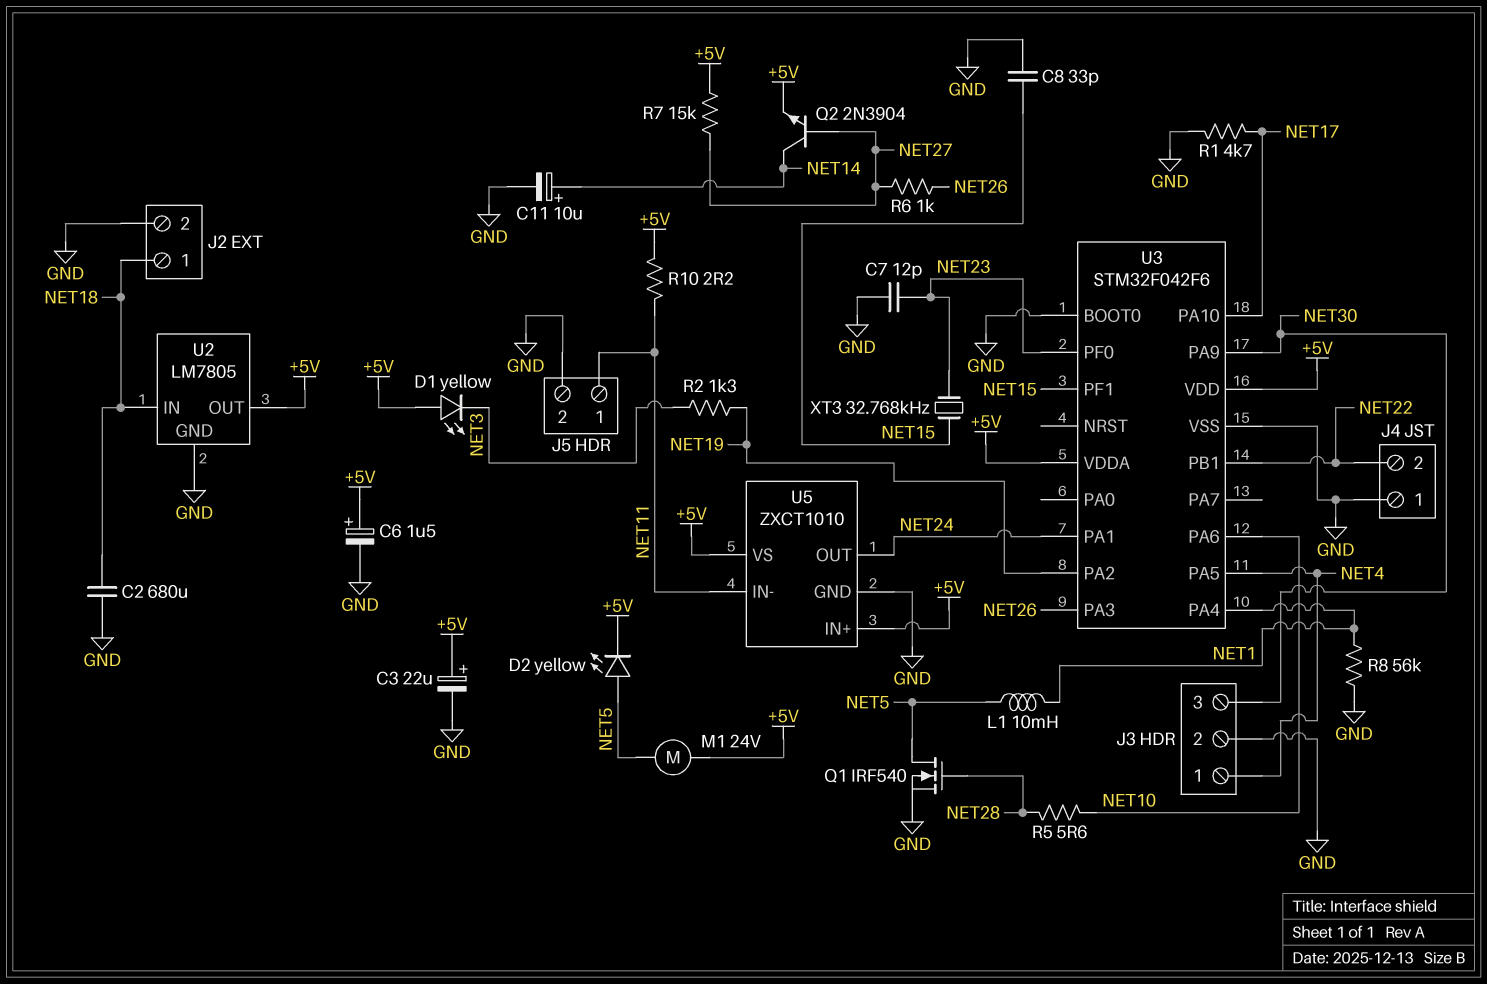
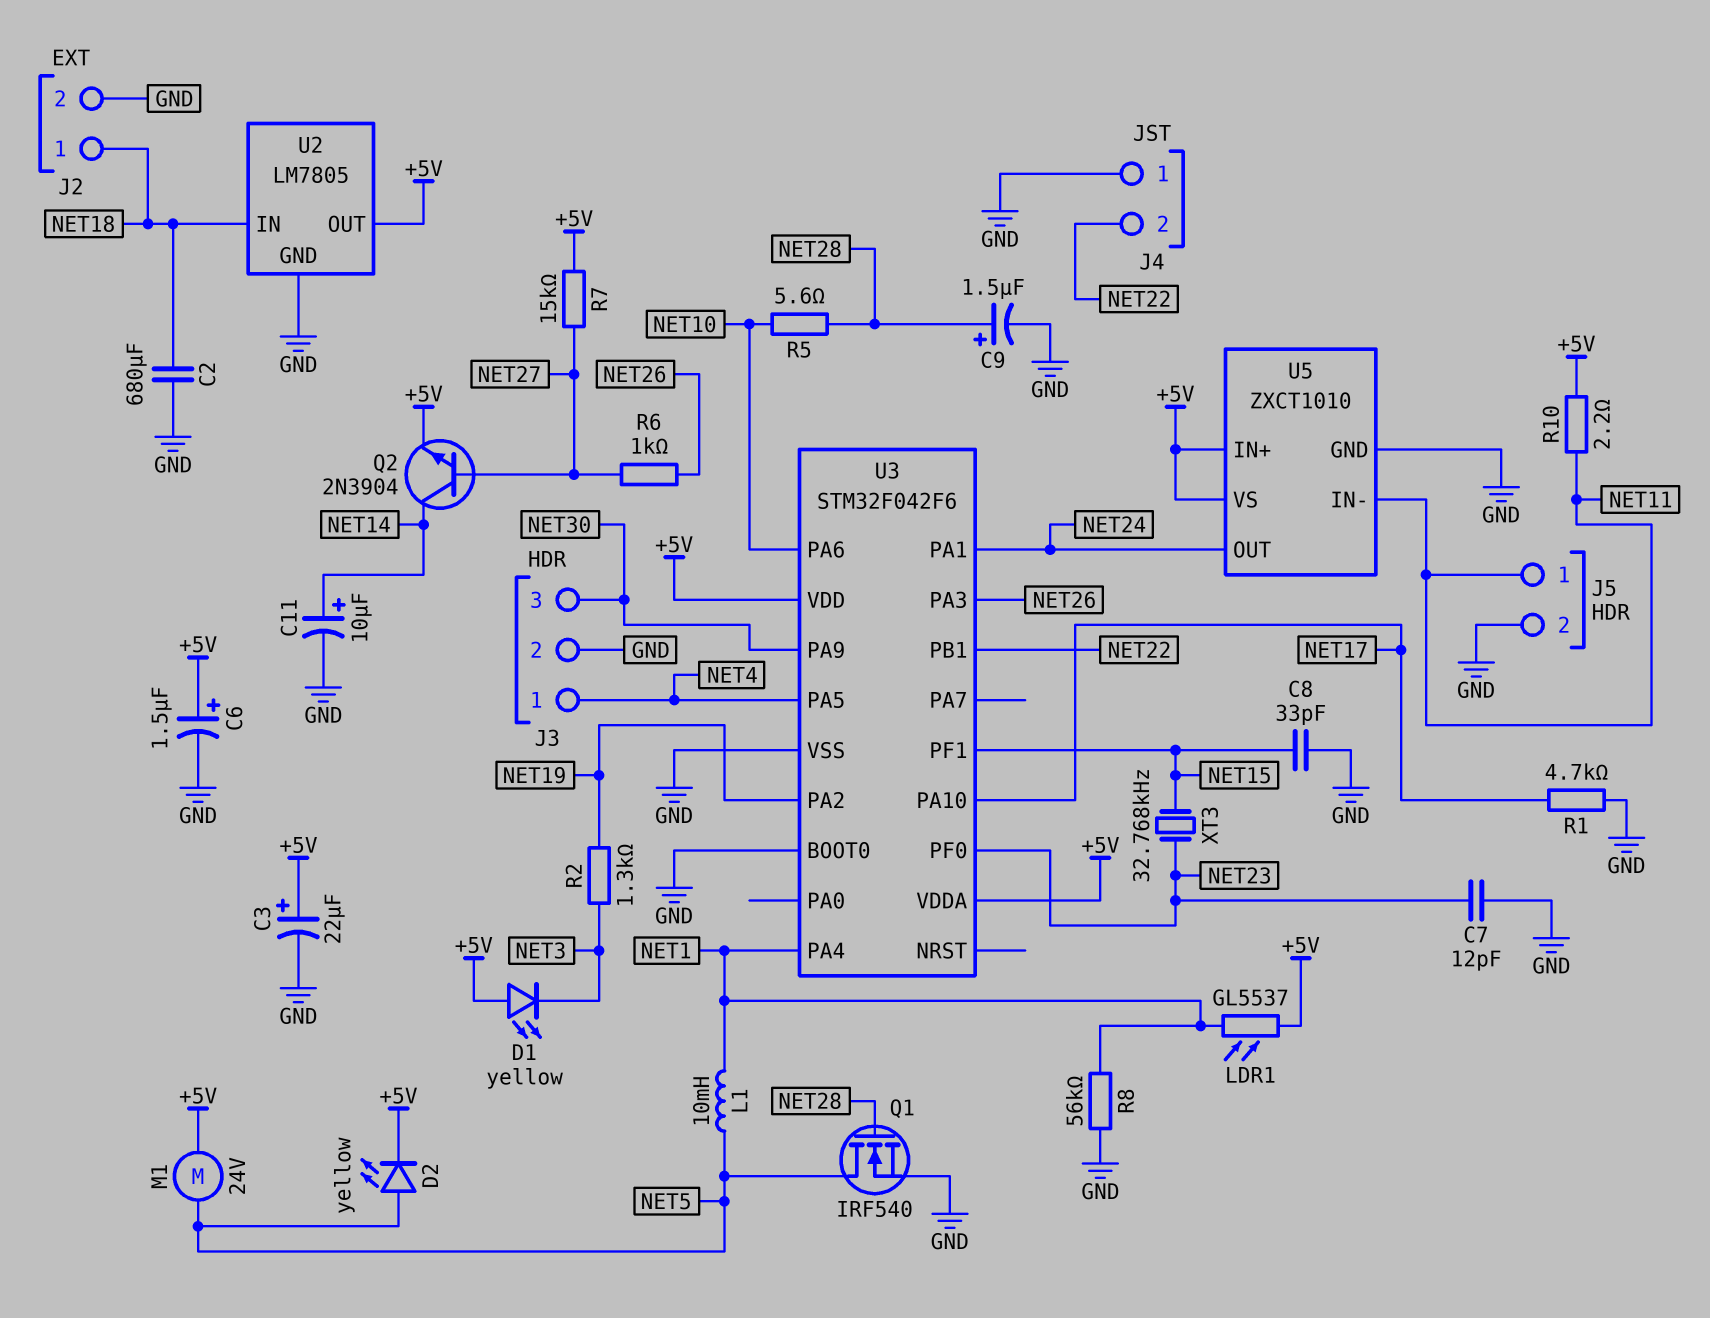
C9: none -> 1.5uF (plus NET28, minus GND)
LDR1: none -> GL5537 (+5V, NET1)

